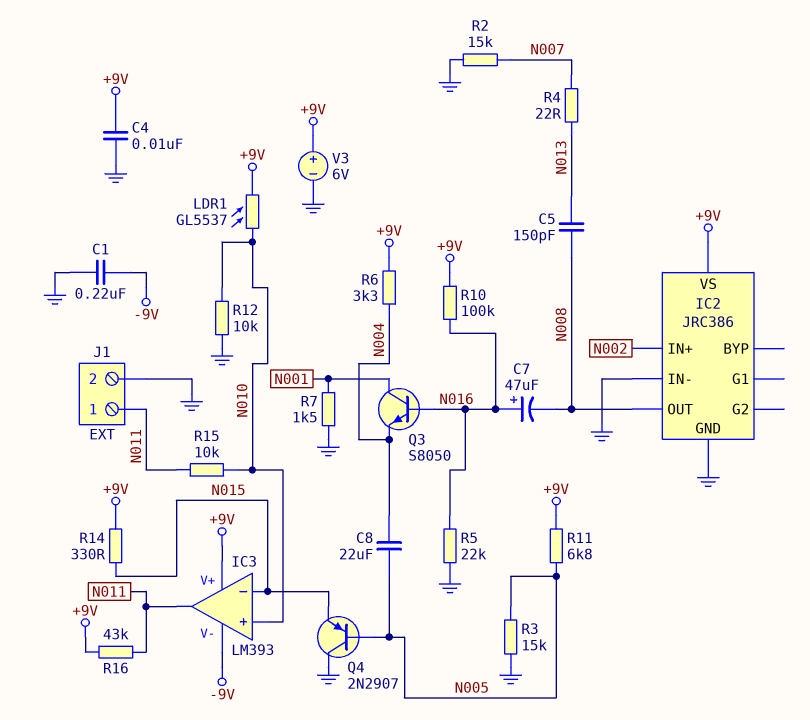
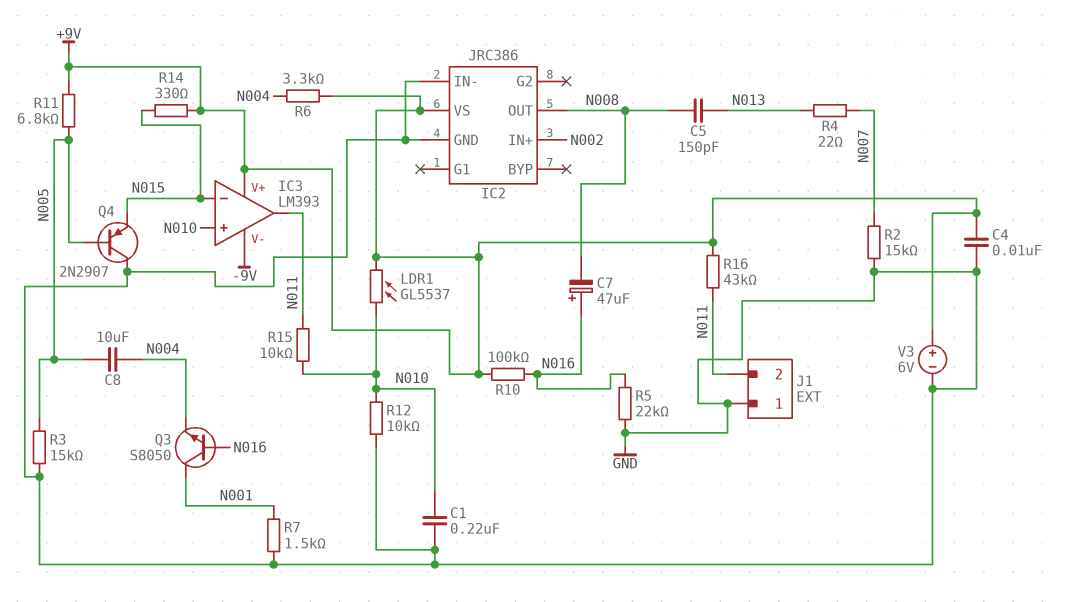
C1: 220nF (-9V, GND) -> 220nF (GND, N010)
C8: 22uF (N004, N005) -> 10uF (N004, N005)
J1 pin 1: N011 -> GND
J1 pin 2: GND -> N011

